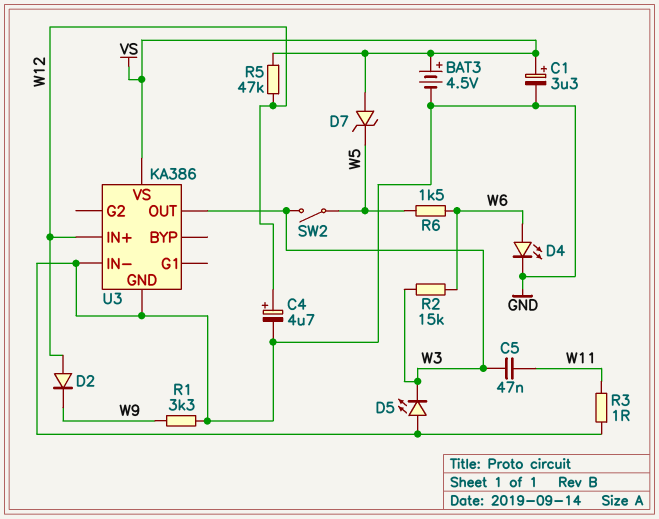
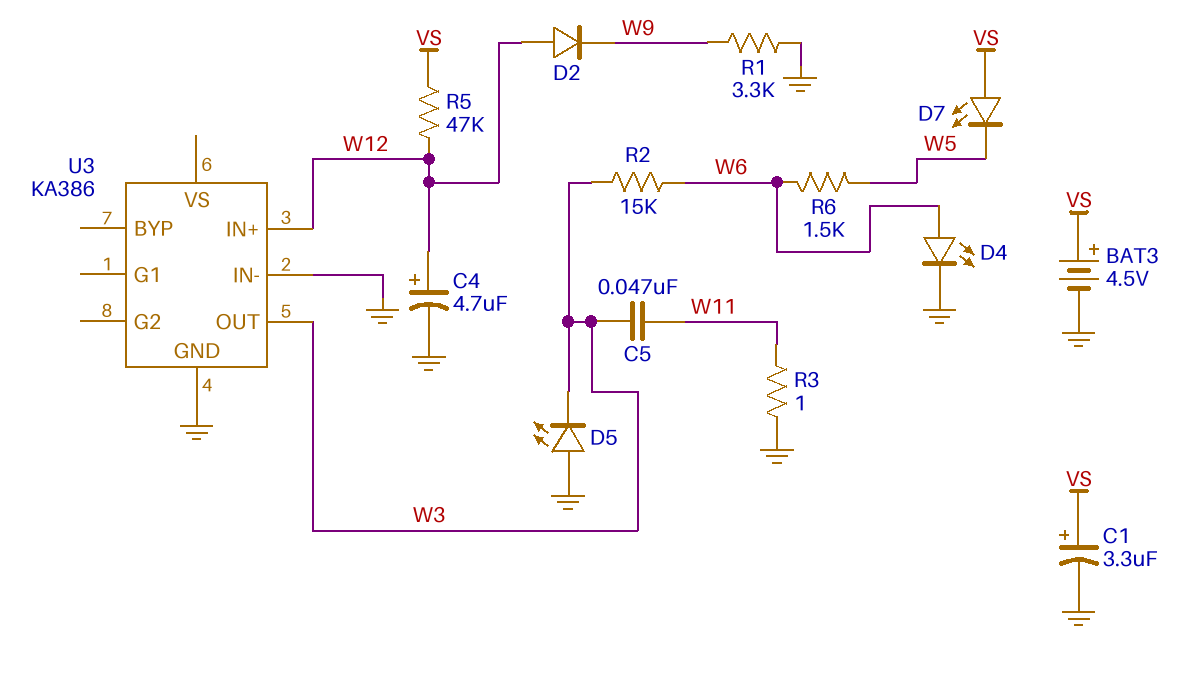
D7: zener (A VS, K W5) -> LED (A VS, K W5)
SW2: switch (W3, W5) -> none
U3 pin VS: VS -> none

